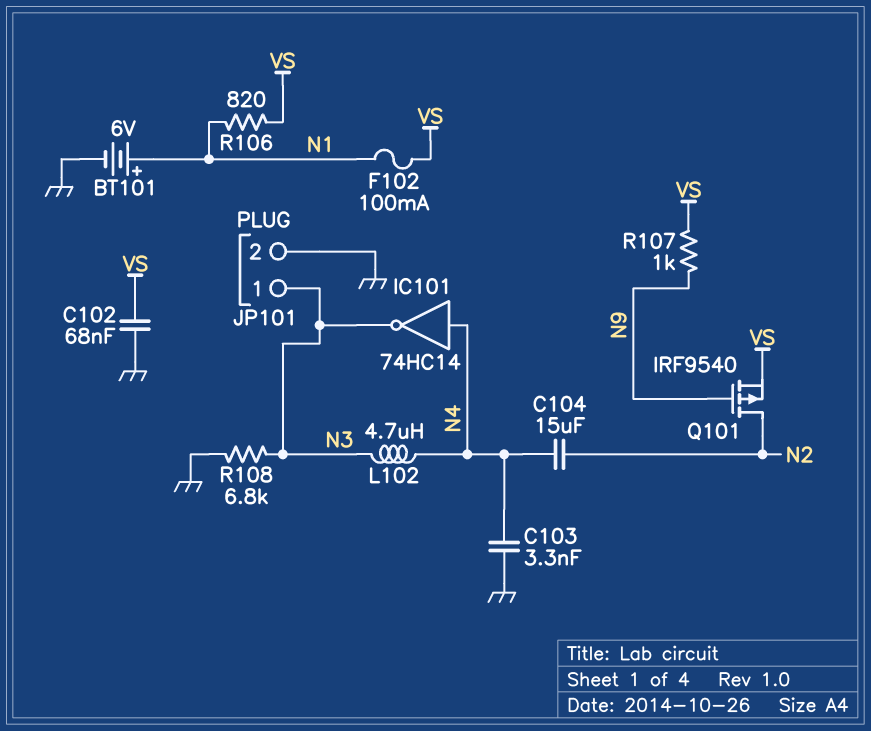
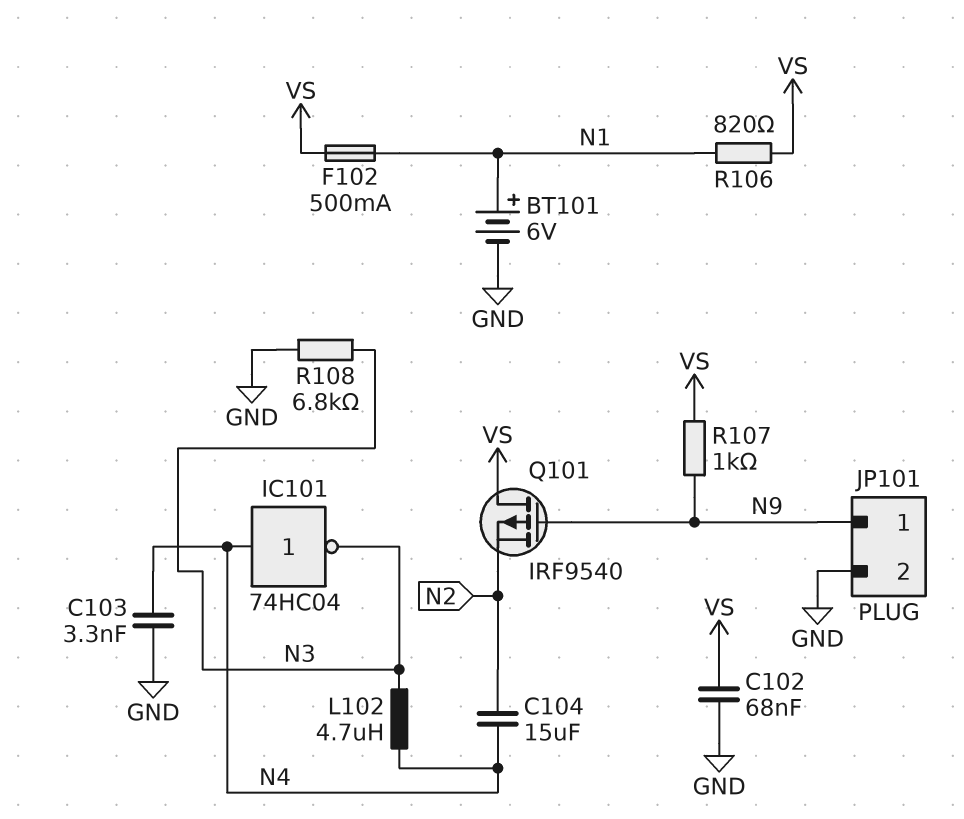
F102: 100mA (N1, VS) -> 500mA (N1, VS)
IC101: NOT 74HC14 (in N4, out N3) -> NOT 74HC04 (in N4, out N3)
JP101 pin 1: N3 -> N9
Q101: PMOS IRF9540 (G N9, D N2, S VS) -> PMOS IRF9540 (G N9, D VS, S N2)

